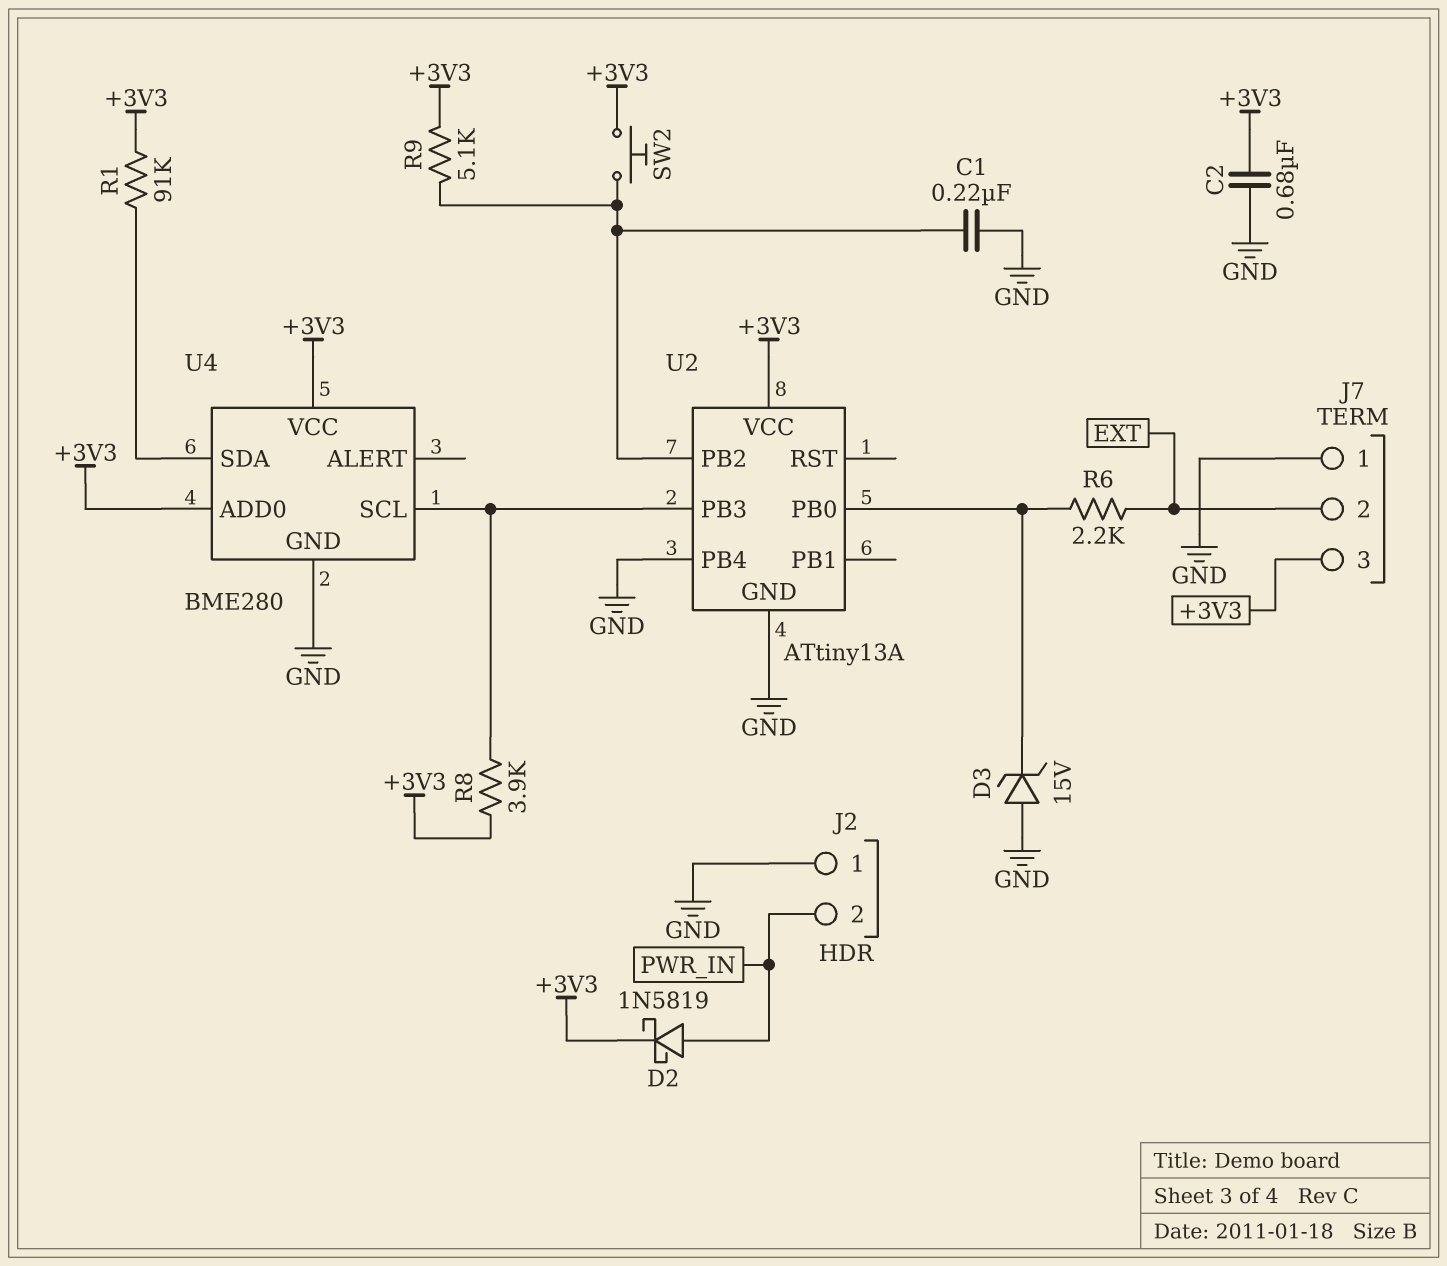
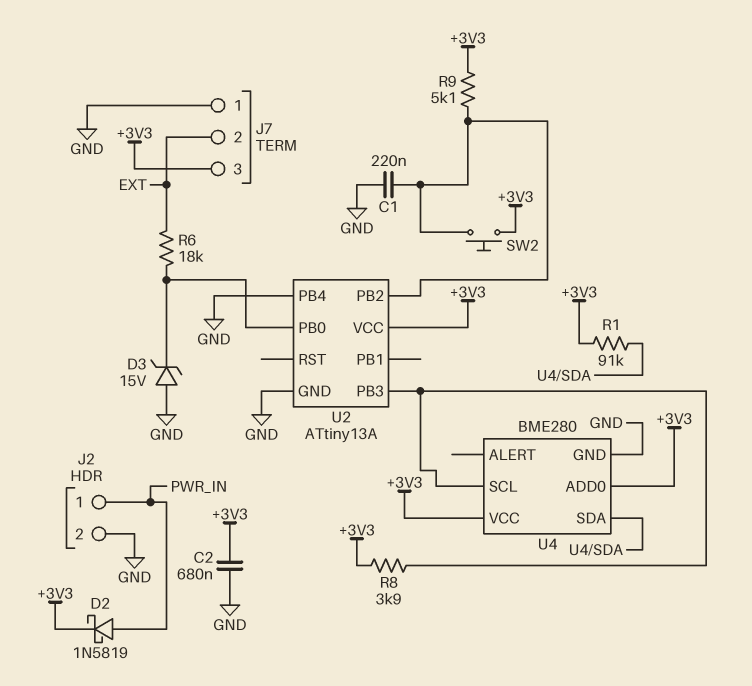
J2 pin 1: GND -> PWR_IN
J2 pin 2: PWR_IN -> GND
R6: 2.2k (EXT, U2/PB0) -> 18k (EXT, U2/PB0)

